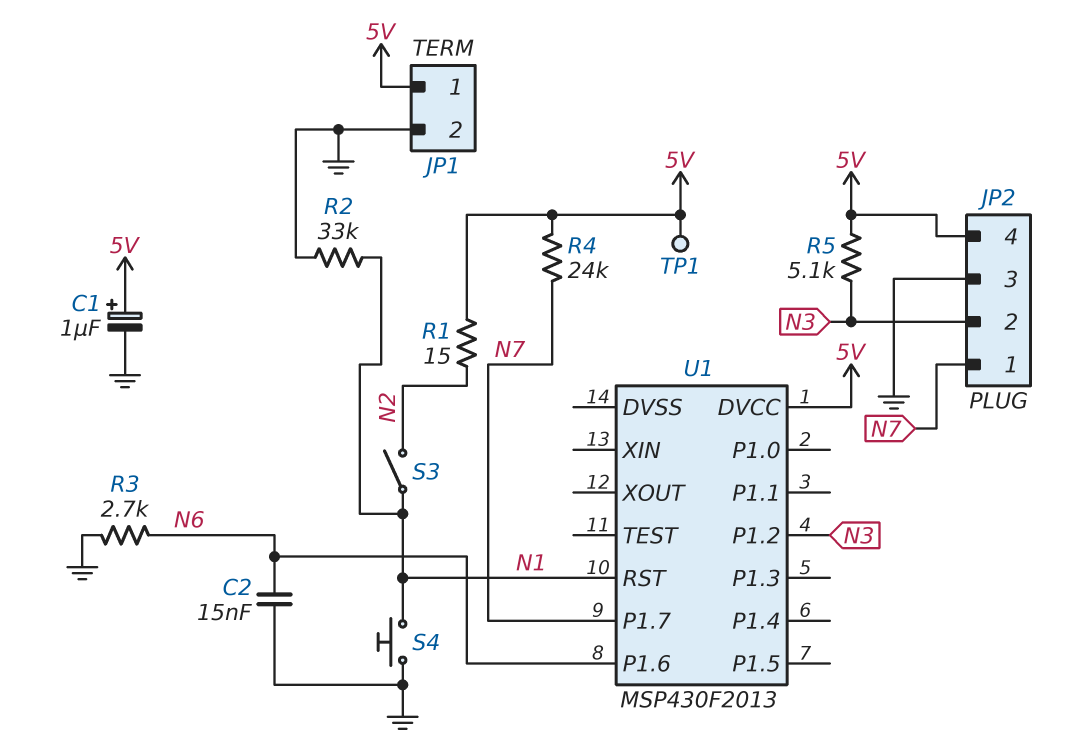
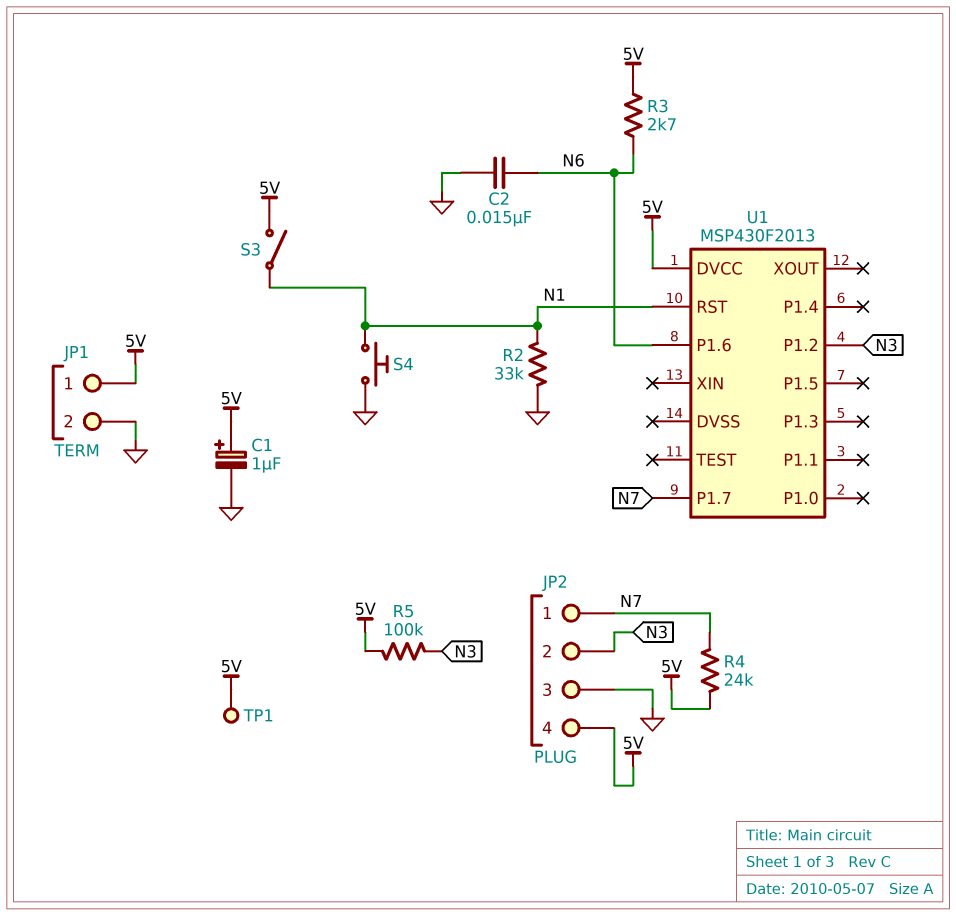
R1: 15 (5V, N2) -> none
R3: 2.7k (GND, N6) -> 2.7k (5V, N6)
R5: 5.1k (5V, N3) -> 100k (5V, N3)
S3: switch (N1, N2) -> switch (5V, N1)

